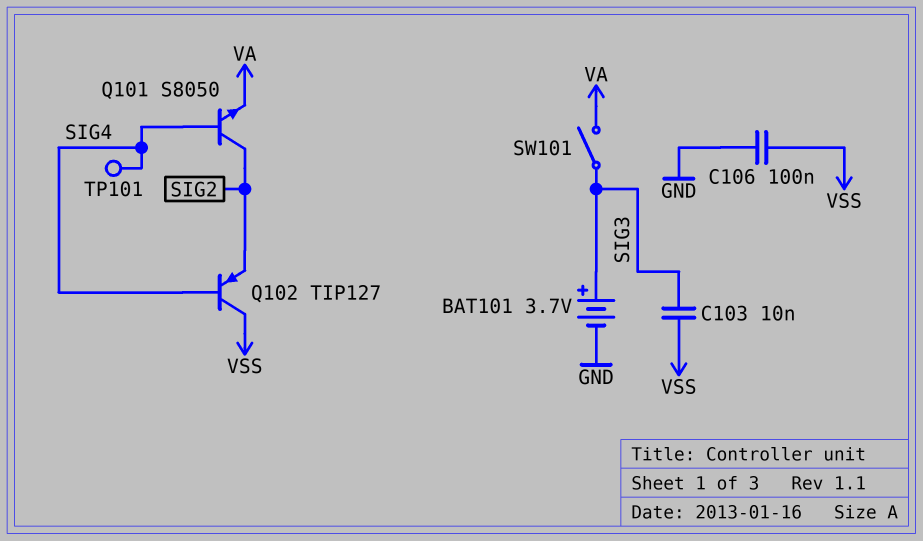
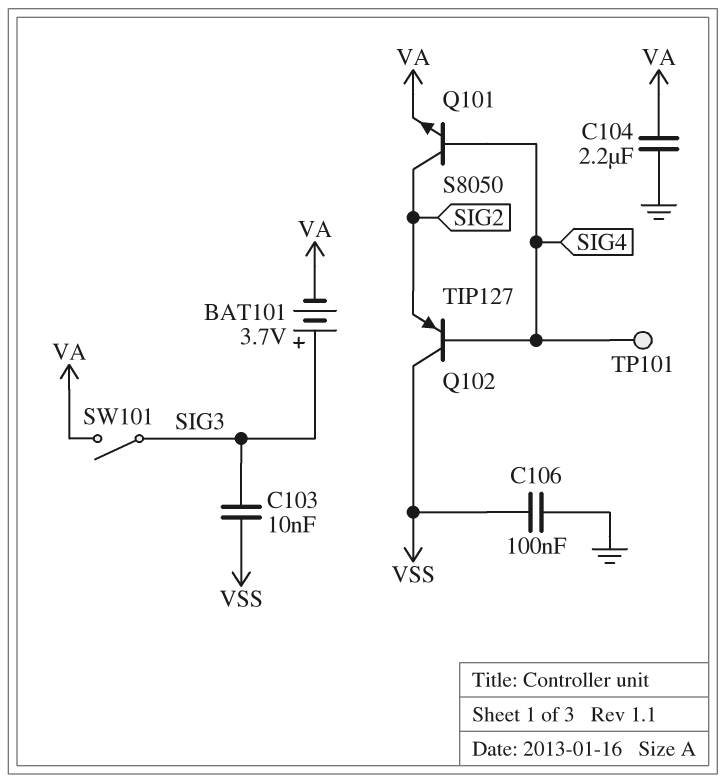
BAT101: 3.7V (plus SIG3, minus GND) -> 3.7V (plus SIG3, minus VA)
C104: none -> 2.2uF (GND, VA)

